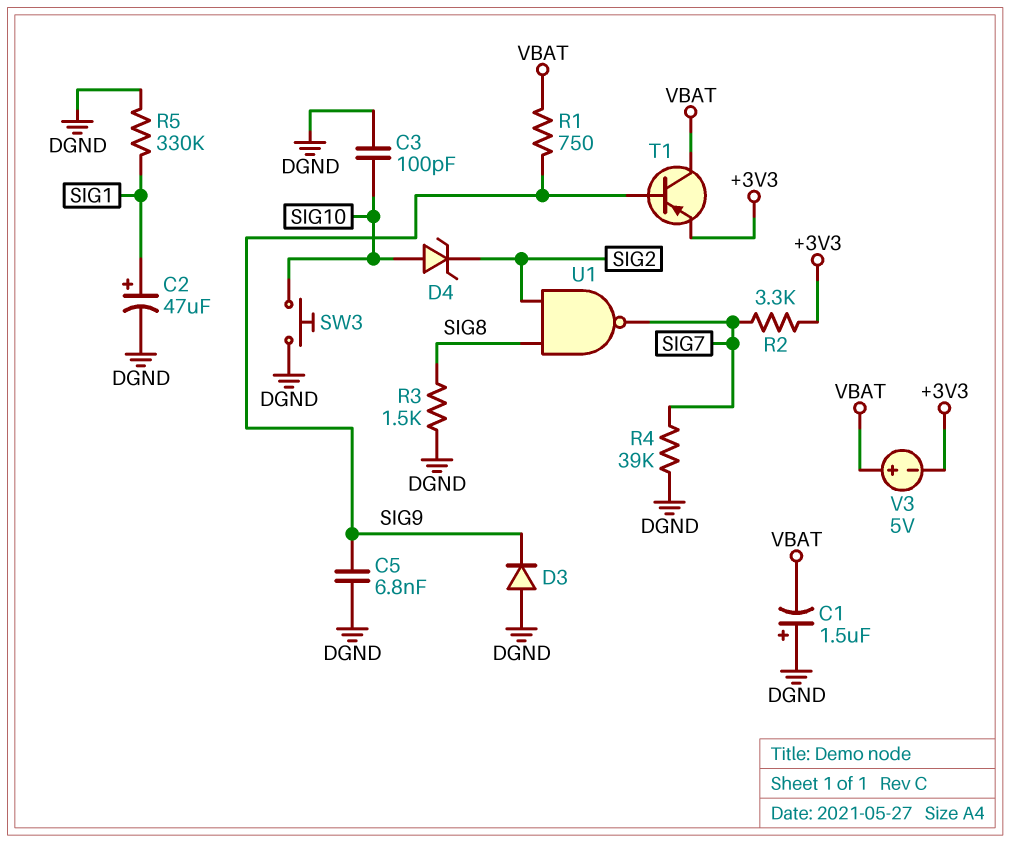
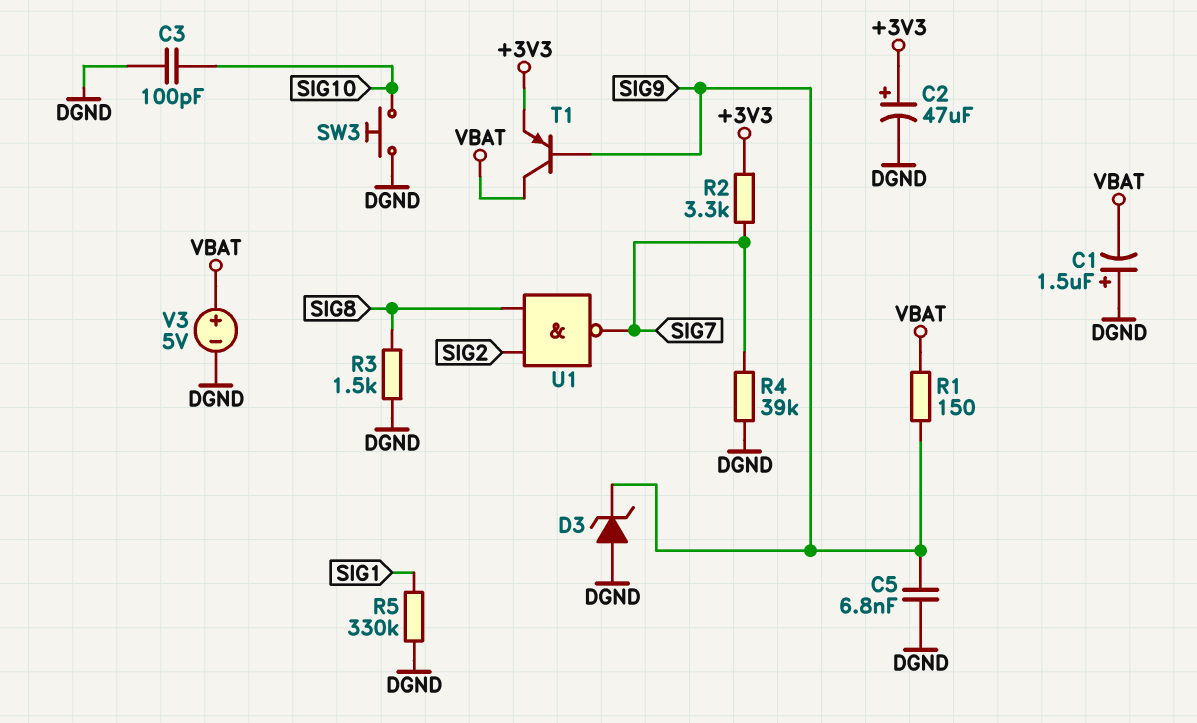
C2: 47uF (plus SIG1, minus DGND) -> 47uF (plus +3V3, minus DGND)
D3: diode (A DGND, K SIG9) -> zener (A DGND, K SIG9)
D4: zener (A SIG10, K SIG2) -> none
R1: 750 (SIG9, VBAT) -> 150 (SIG9, VBAT)
V3: 5V (plus VBAT, minus +3V3) -> 5V (plus VBAT, minus DGND)

